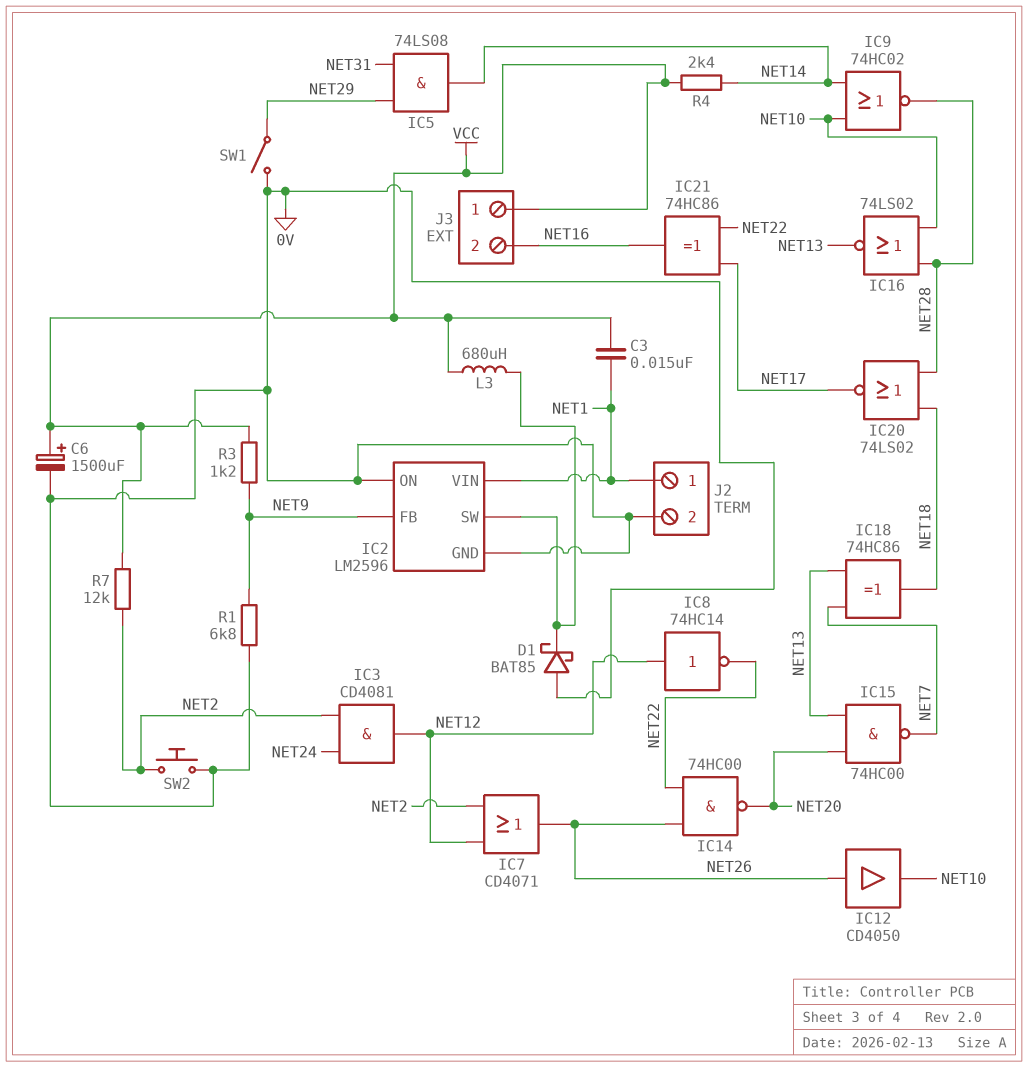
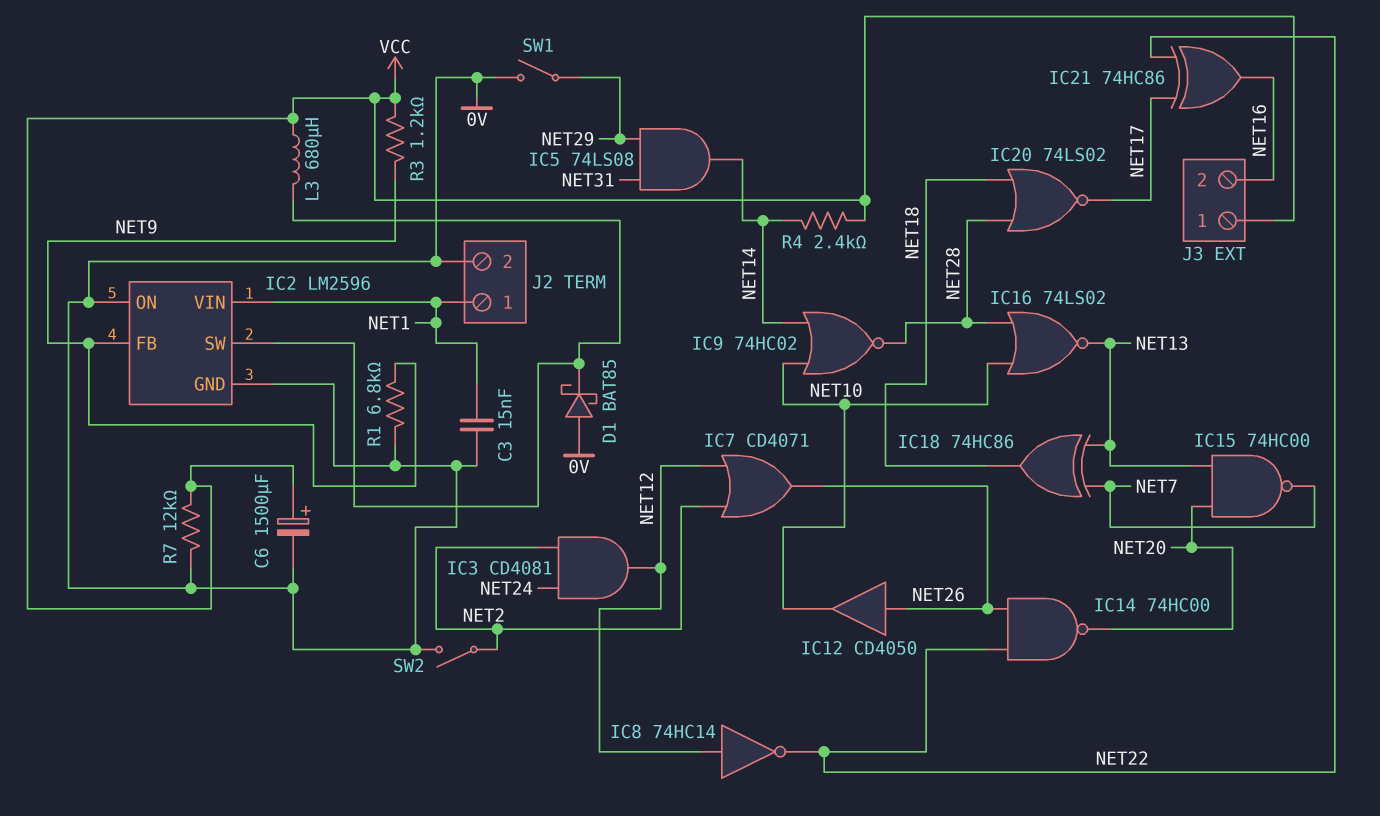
C3: 15nF (NET1, VCC) -> 15nF (0V, NET1)
R7: 12k (NET2, VCC) -> 12k (0V, VCC)
SW2: button (0V, NET2) -> switch (0V, NET2)

